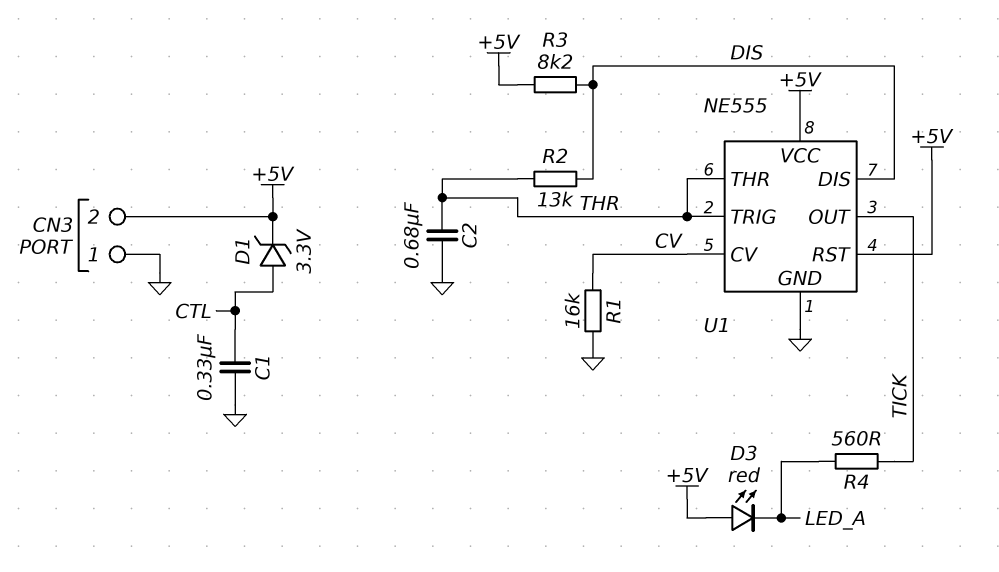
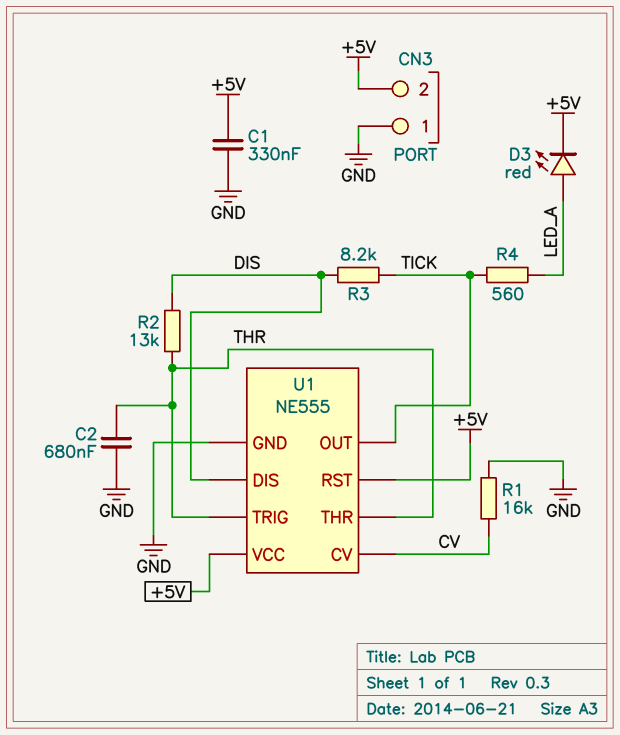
C1: 330nF (CTL, GND) -> 330nF (+5V, GND)
D1: zener 3.3V (A CTL, K +5V) -> none
D3: LED red (A +5V, K LED_A) -> LED red (A LED_A, K +5V)
R3: 8.2k (+5V, DIS) -> 8.2k (DIS, TICK)

